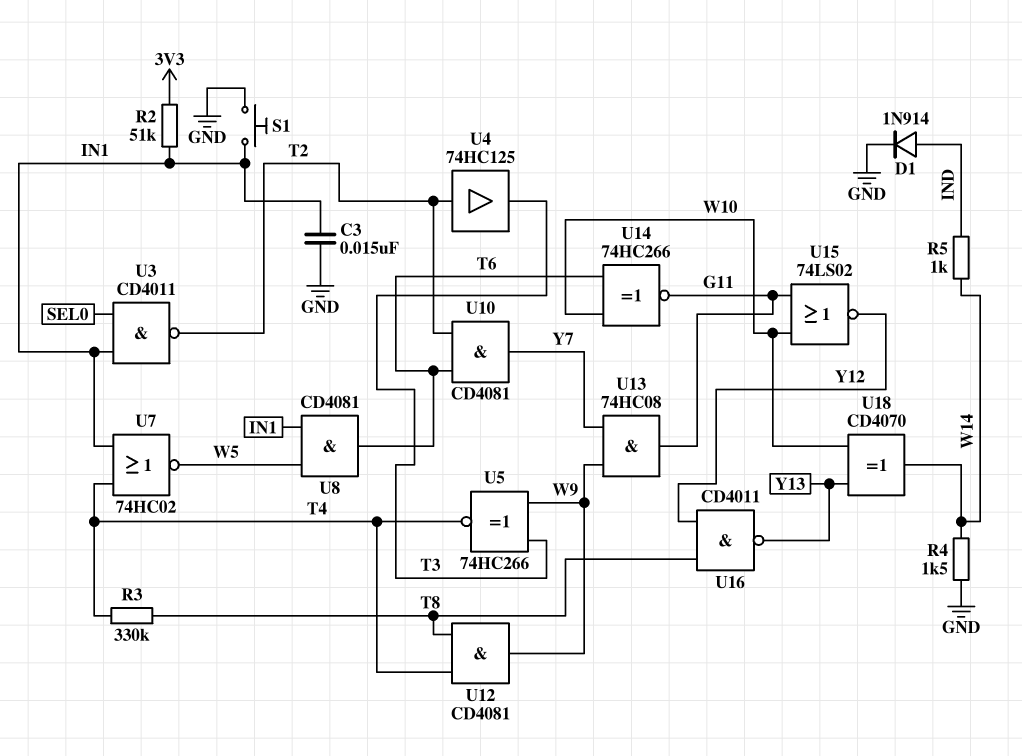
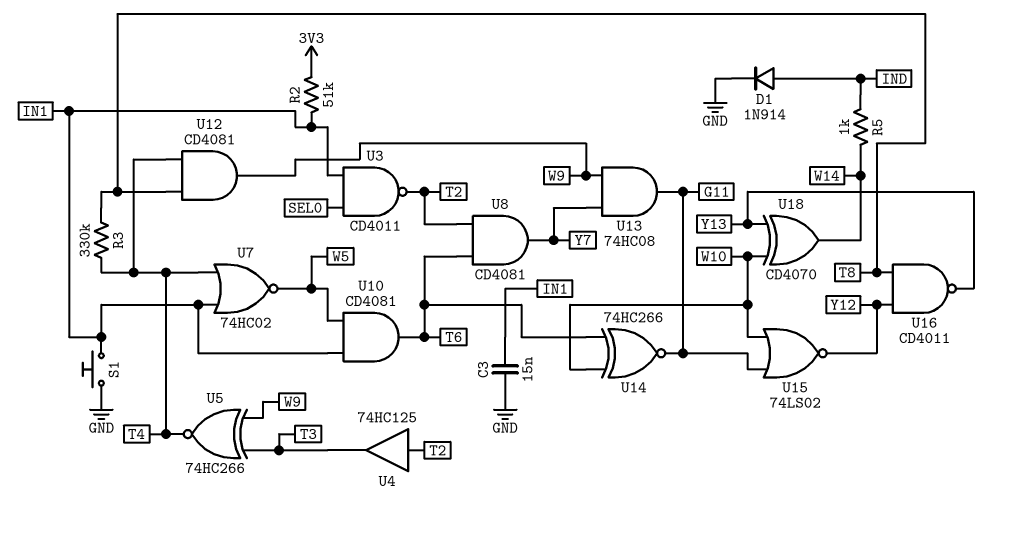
R4: 1.5k (GND, W14) -> none
U8: AND CD4081 (in IN1, in W5, out T6) -> AND CD4081 (in T2, in T6, out Y7)
U10: AND CD4081 (in T2, in T6, out Y7) -> AND CD4081 (in IN1, in W5, out T6)

